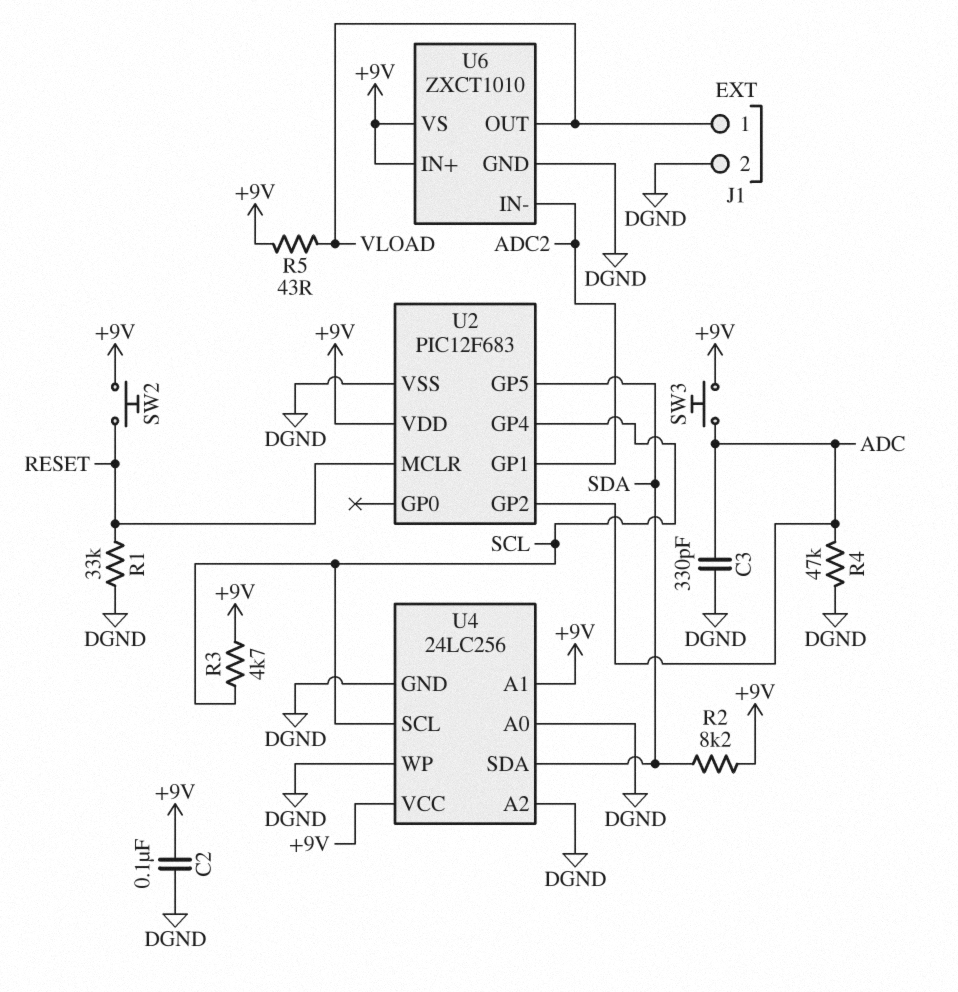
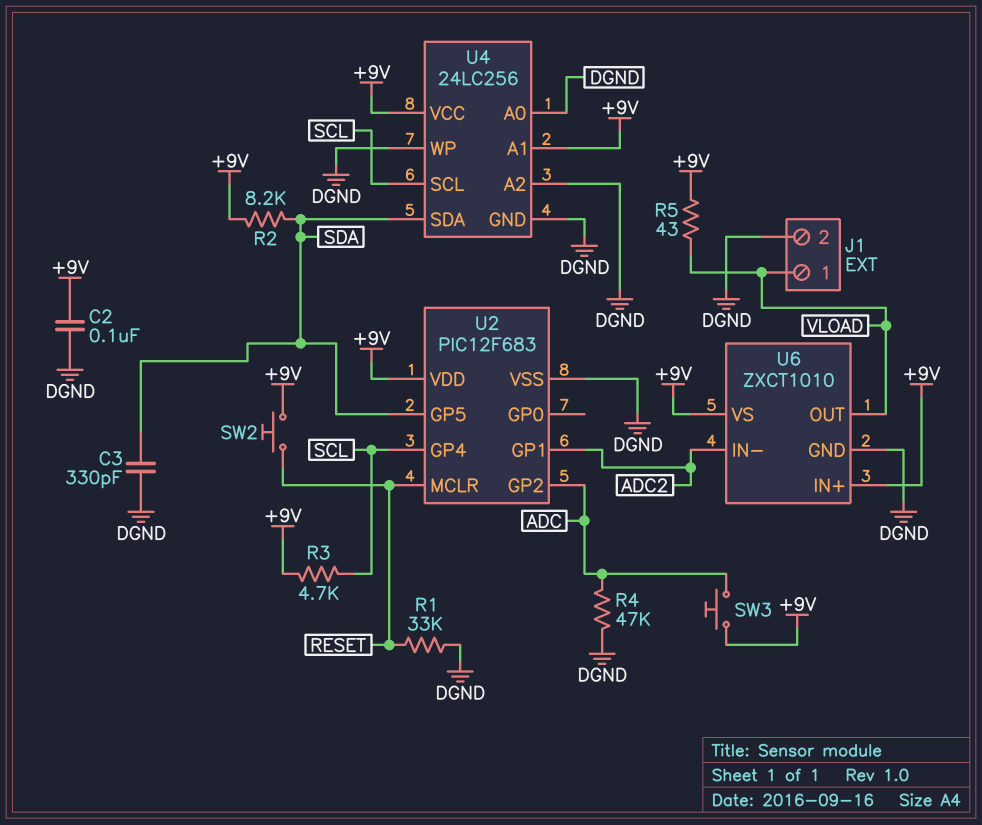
C3: 330pF (ADC, DGND) -> 330pF (DGND, SDA)

